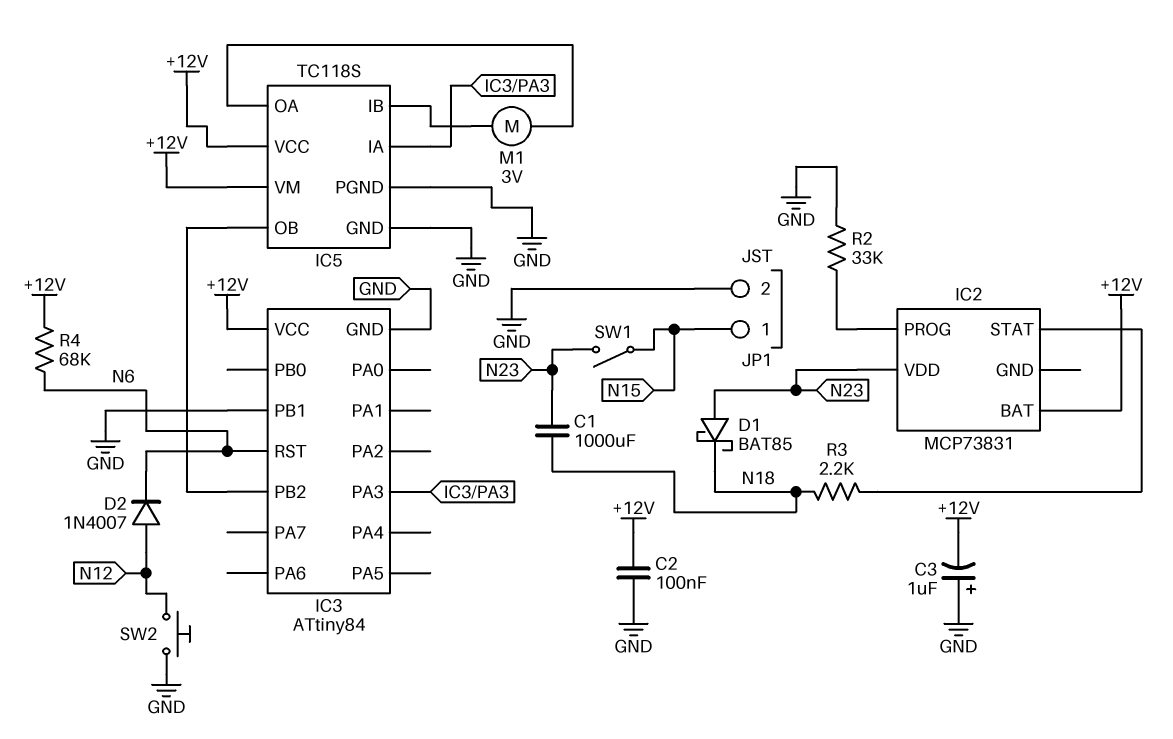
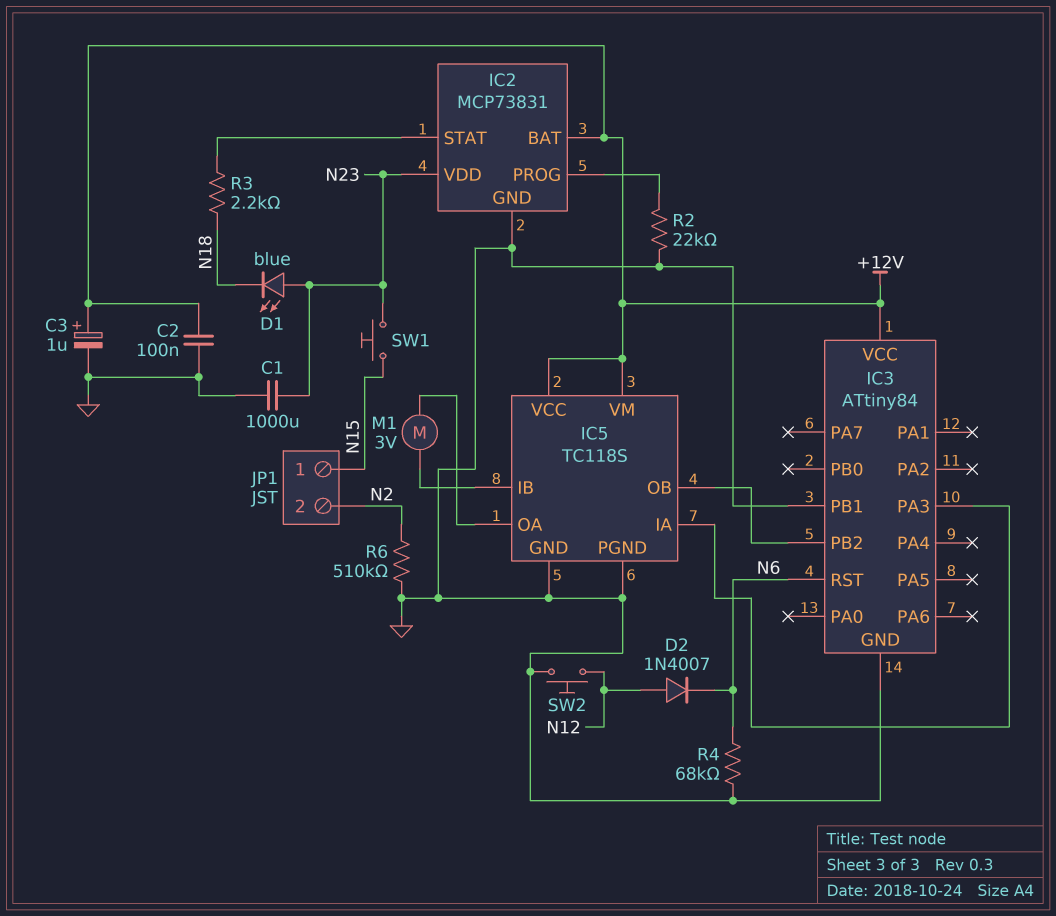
C1: 1000uF (N18, N23) -> 1000uF (GND, N23)
C3: 1uF (plus GND, minus +12V) -> 1uF (plus +12V, minus GND)
D1: schottky BAT85 (A N23, K N18) -> LED blue (A N23, K N18)
IC2 pin GND: none -> GND
JP1 pin 2: GND -> N2
R2: 33k (GND, IC2/PROG) -> 22k (GND, IC2/PROG)
R4: 68k (+12V, N6) -> 68k (GND, N6)
R6: none -> 510k (GND, N2)
SW1: switch (N15, N23) -> button (N15, N23)

